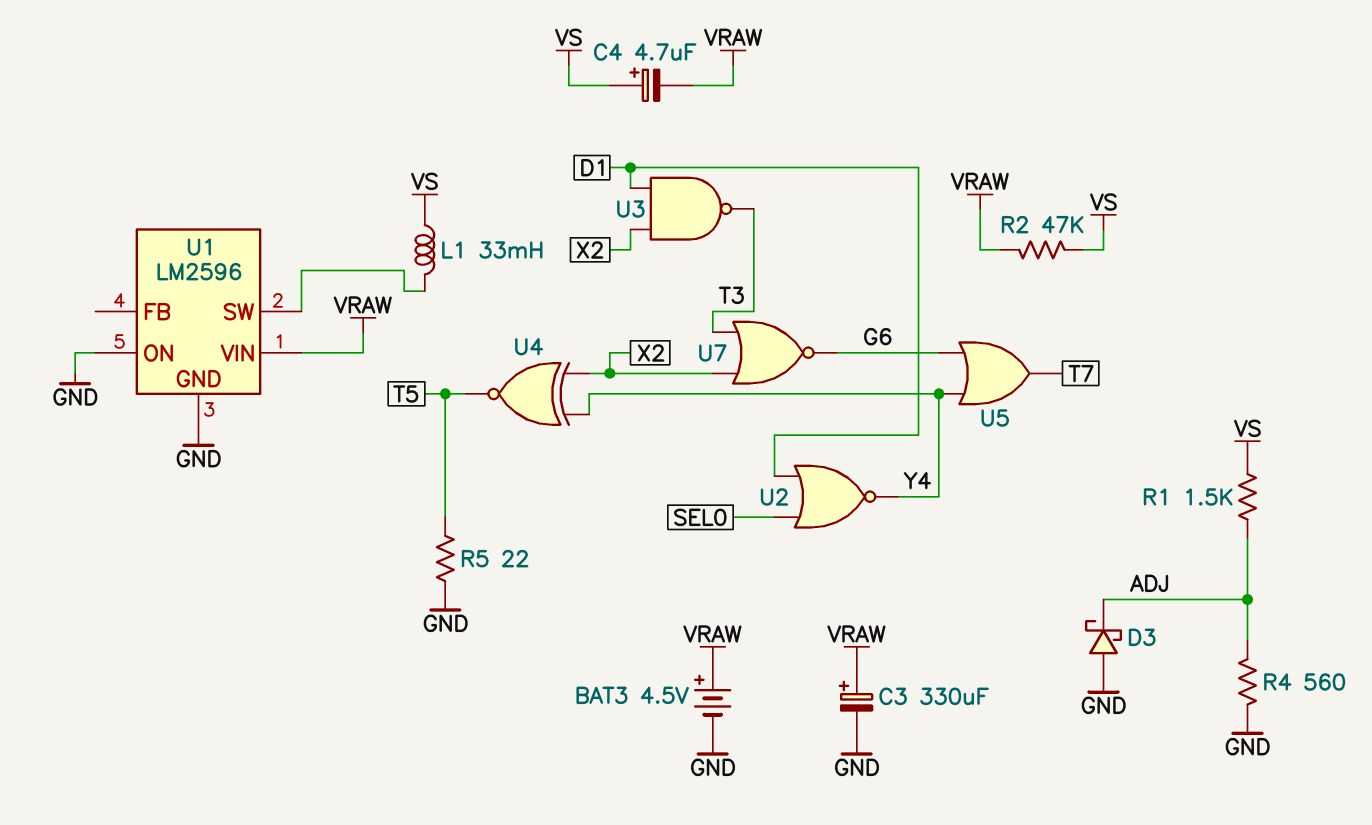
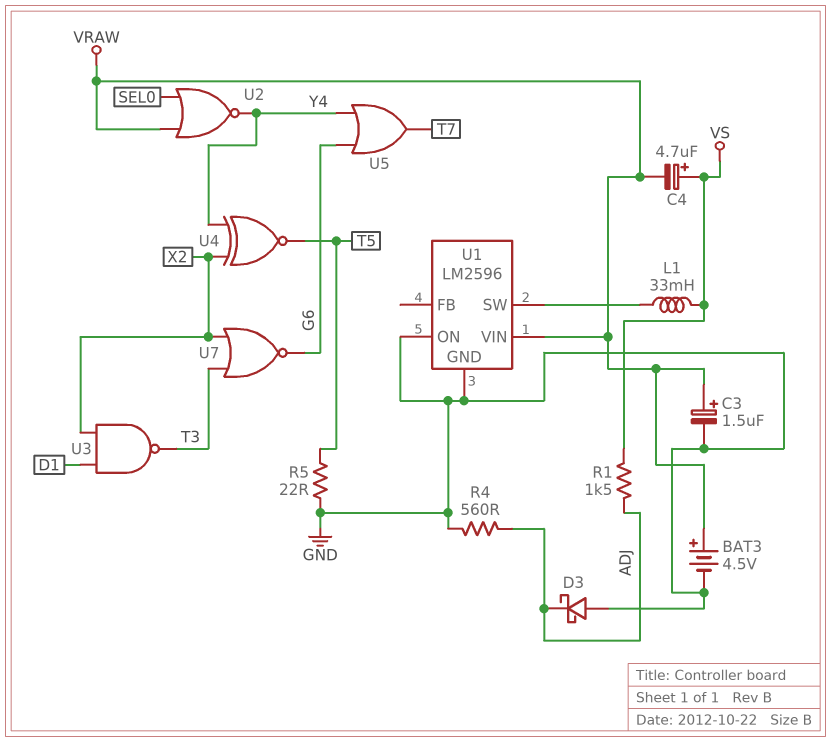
C3: 330uF (plus VRAW, minus GND) -> 1.5uF (plus VRAW, minus GND)
R2: 47k (VRAW, VS) -> none
U2: NOR (in D1, in SEL0, out Y4) -> NOR (in SEL0, in VRAW, out Y4)

